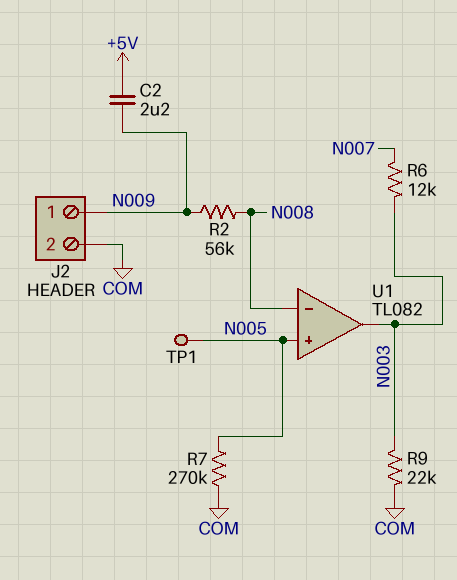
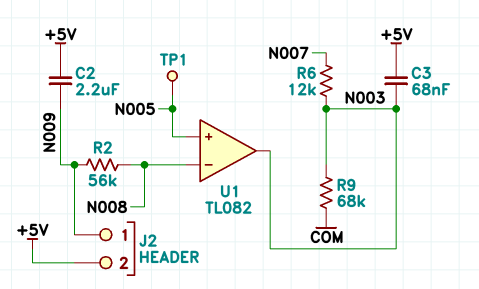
C3: none -> 68nF (+5V, N003)
J2 pin 2: COM -> +5V
R7: 270k (COM, N005) -> none
R9: 22k (COM, N003) -> 68k (COM, N003)

